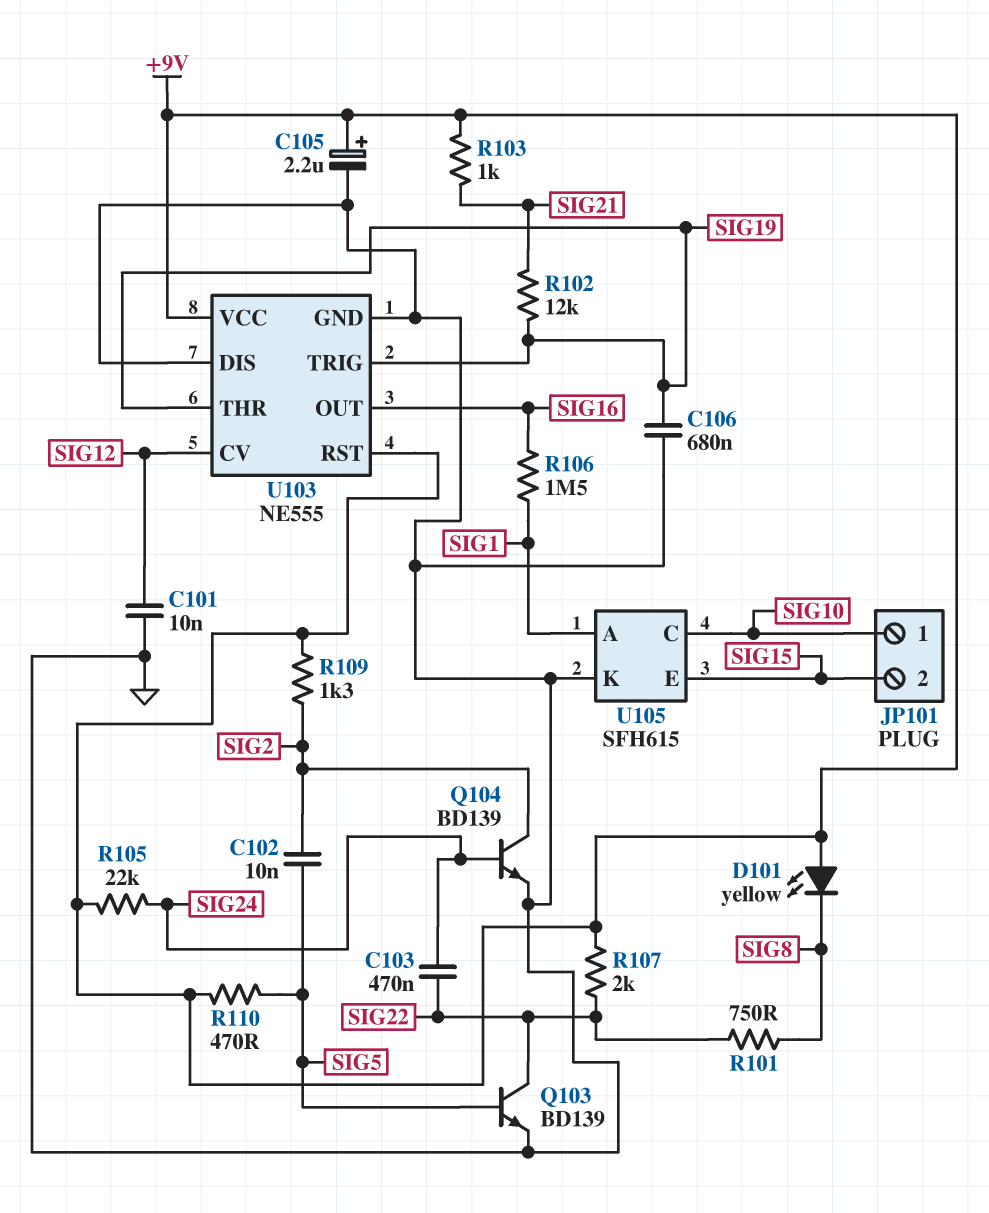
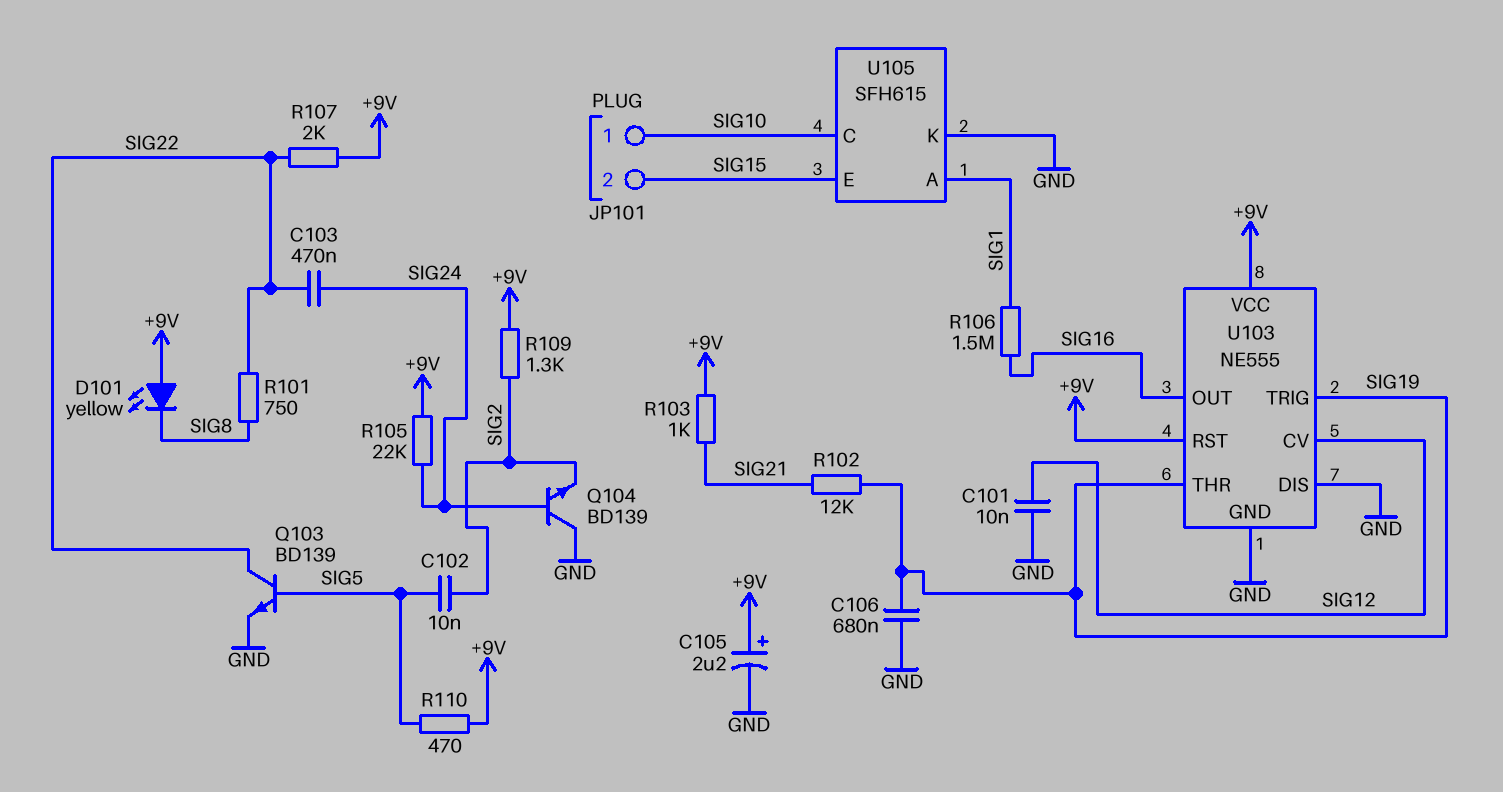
Q104: NPN BD139 (B SIG24, C SIG2, E GND) -> NPN BD139 (B SIG24, C GND, E SIG2)

